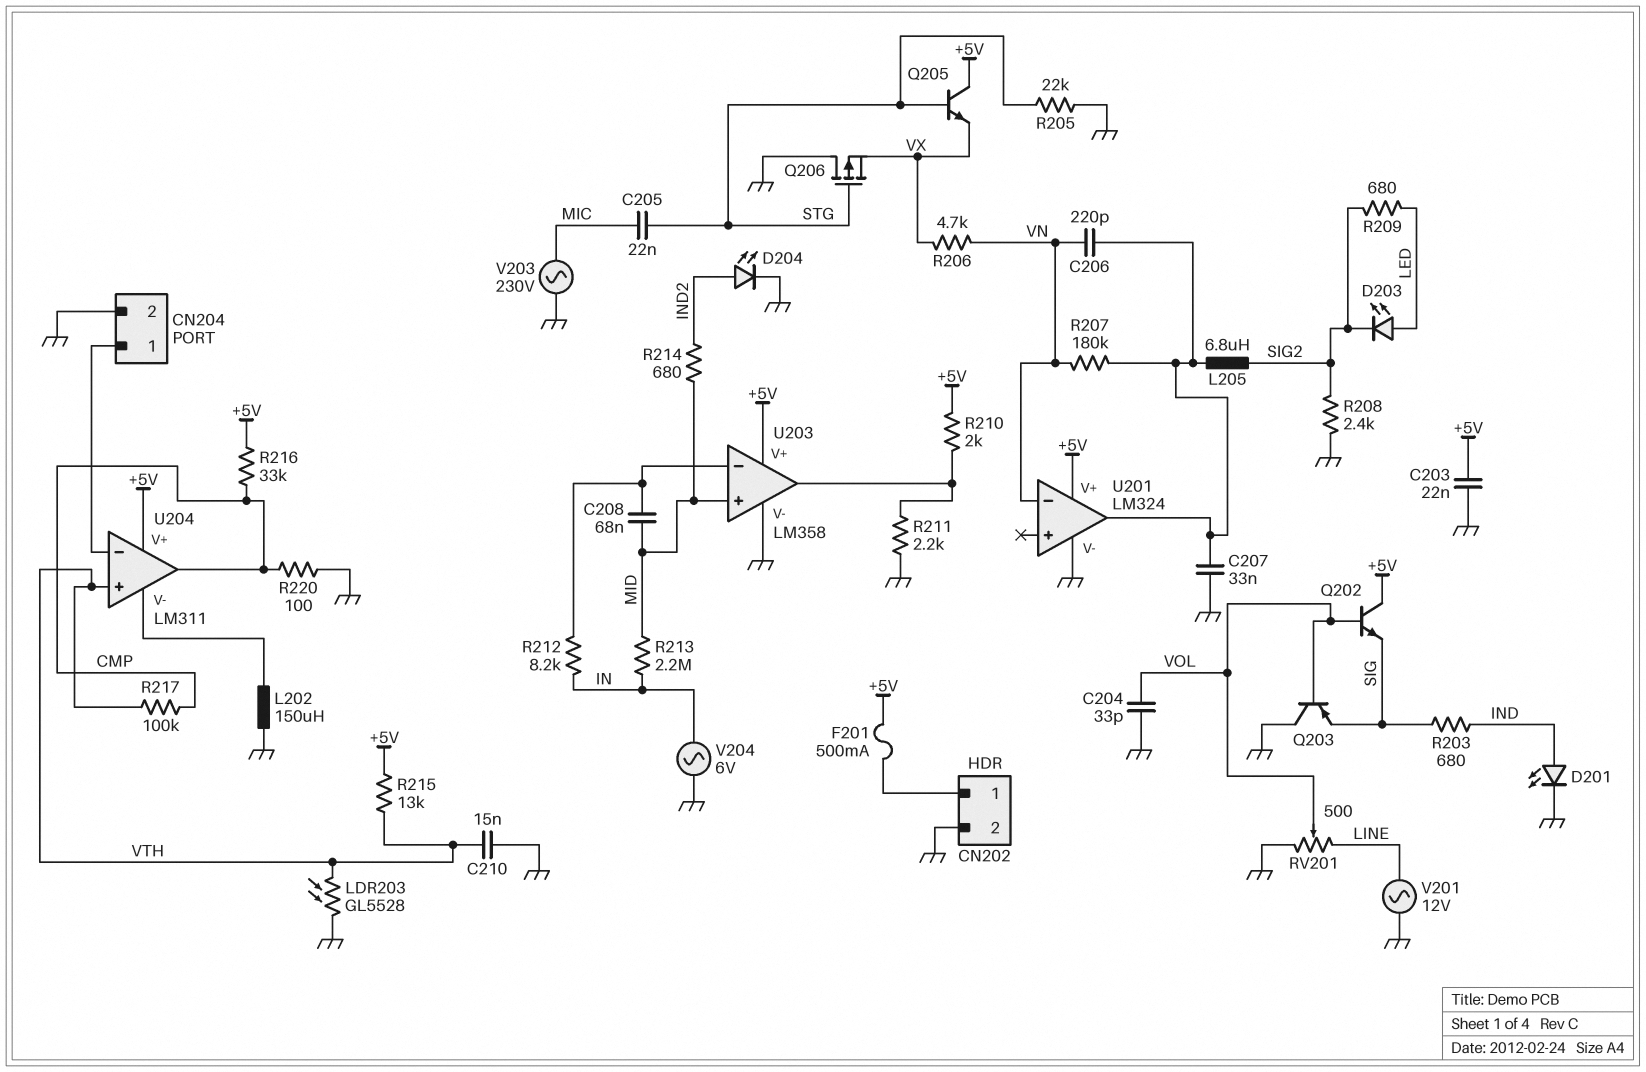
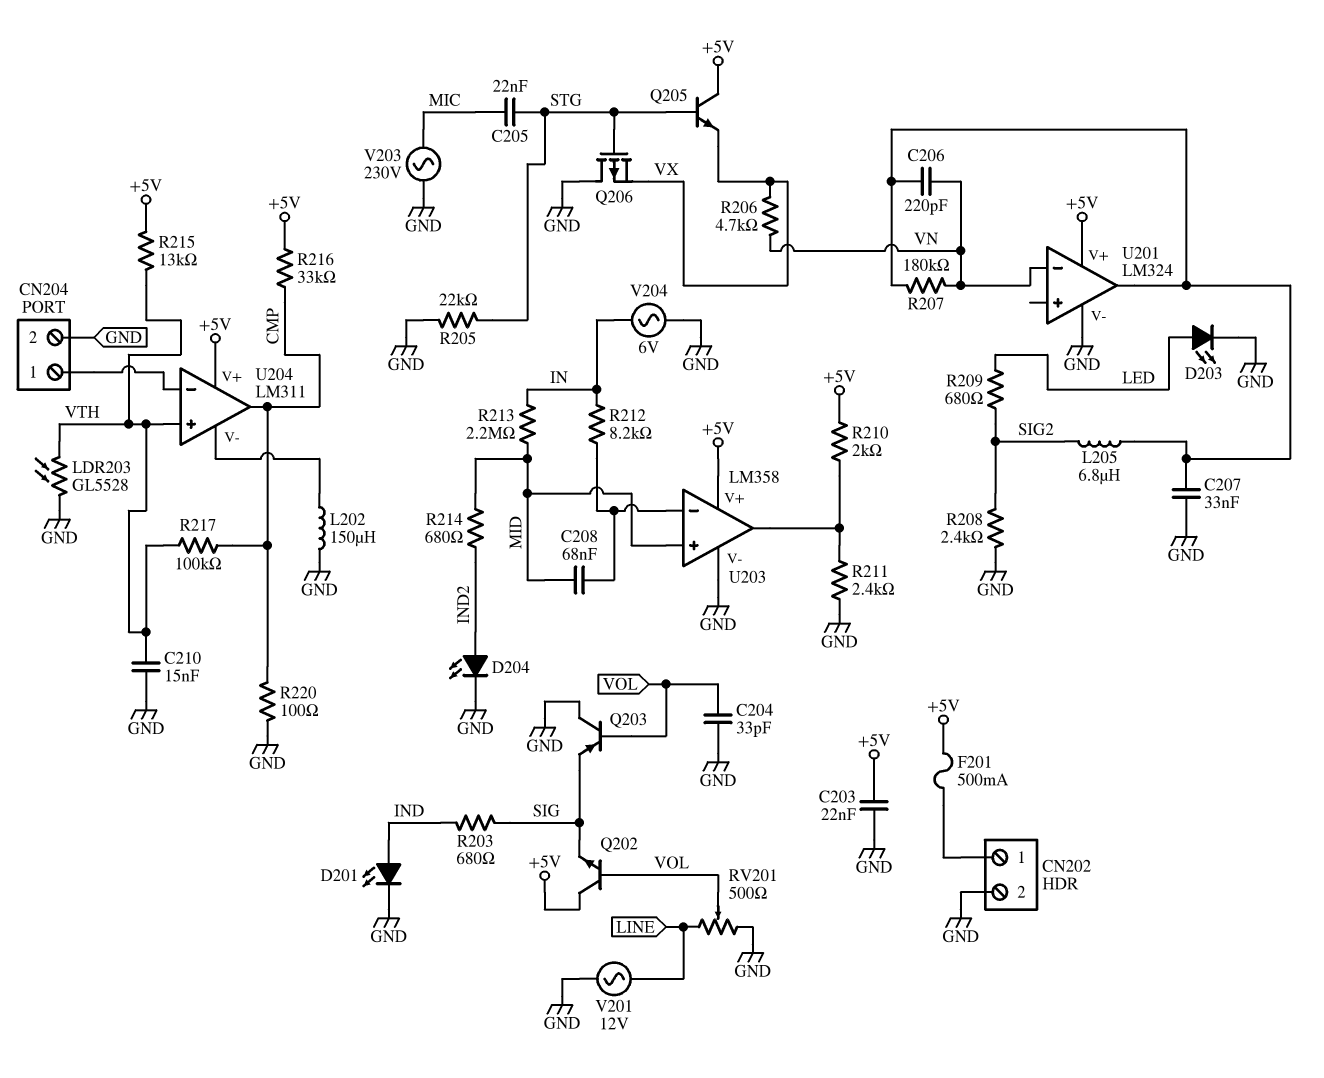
D203: LED (A LED, K SIG2) -> LED (A LED, K GND)
R211: 2.2k (GND, U203/out) -> 2.4k (GND, U203/out)

